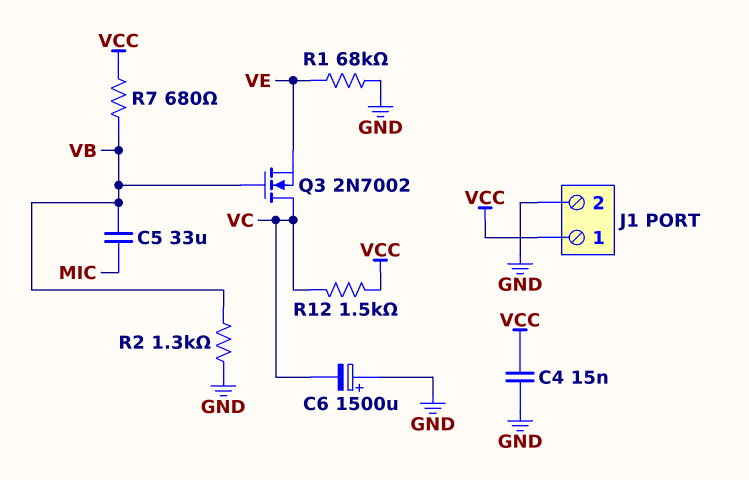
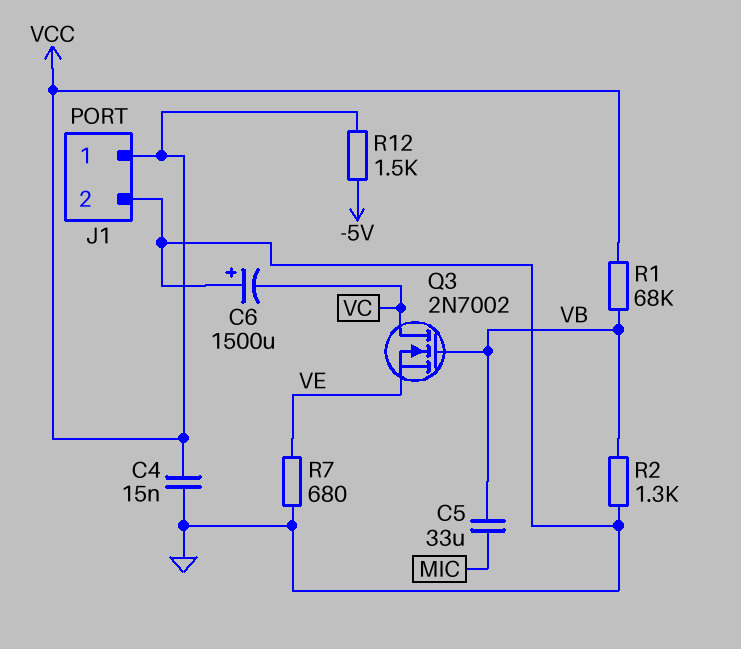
R1: 68k (GND, VE) -> 68k (VB, VCC)
R7: 680 (VB, VCC) -> 680 (GND, VE)
R12: 1.5k (VC, VCC) -> 1.5k (-5V, VCC)

